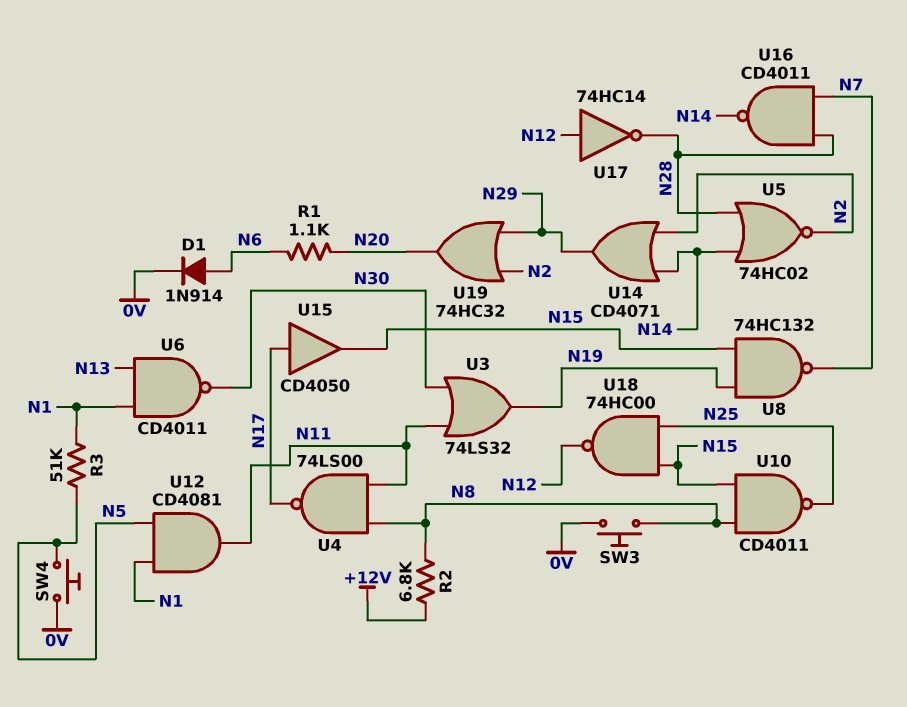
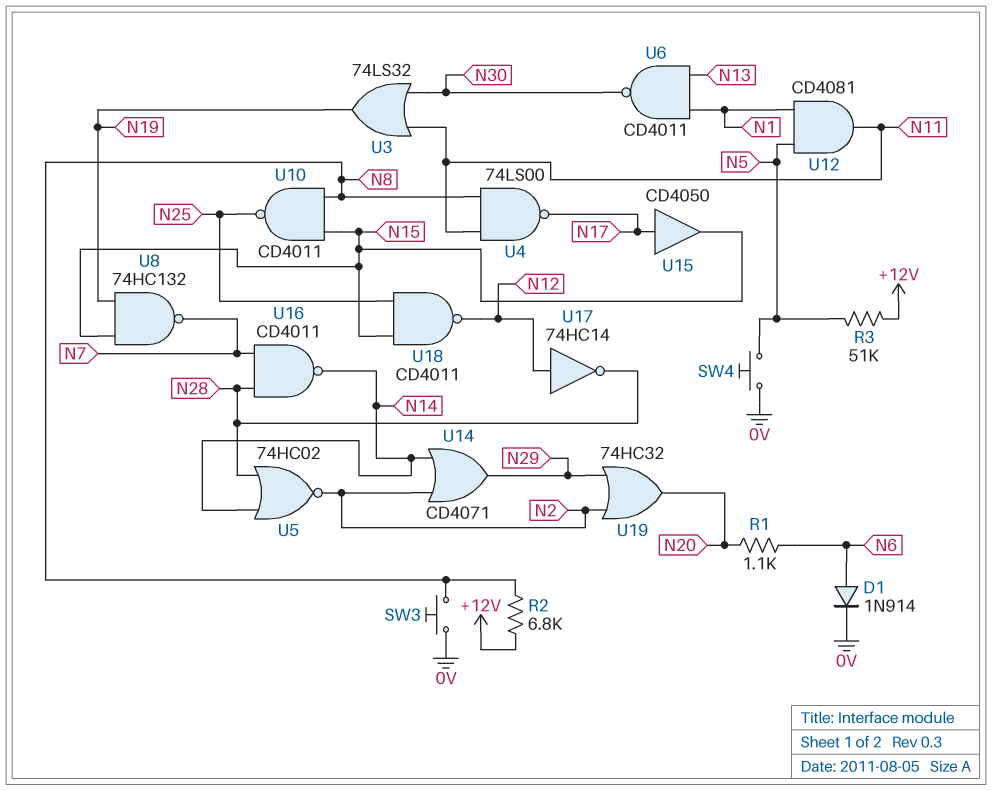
R3: 51k (N1, N5) -> 51k (+12V, N5)
U18: NAND 74HC00 (in N15, in N25, out N12) -> NAND CD4011 (in N15, in N25, out N12)

